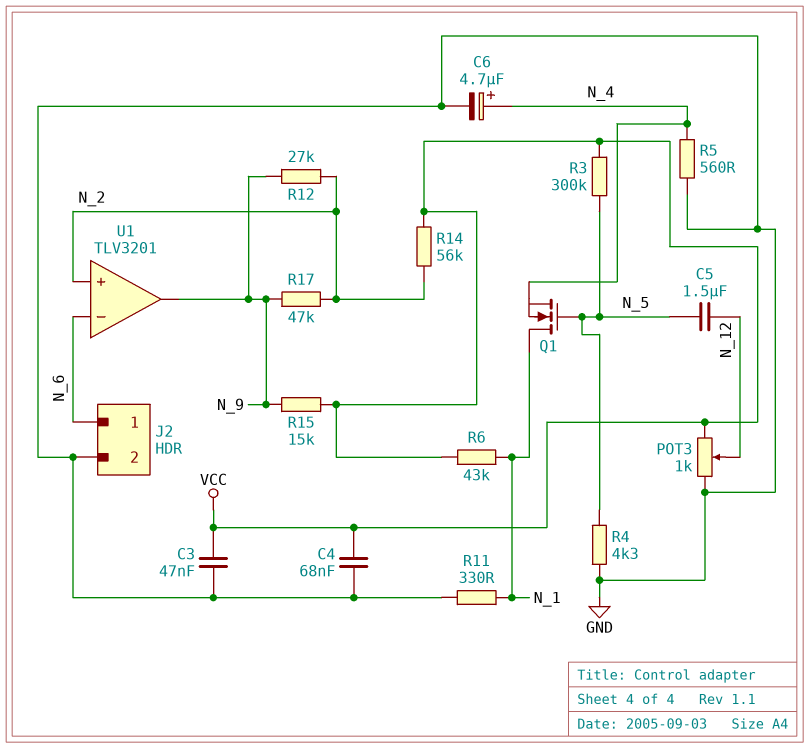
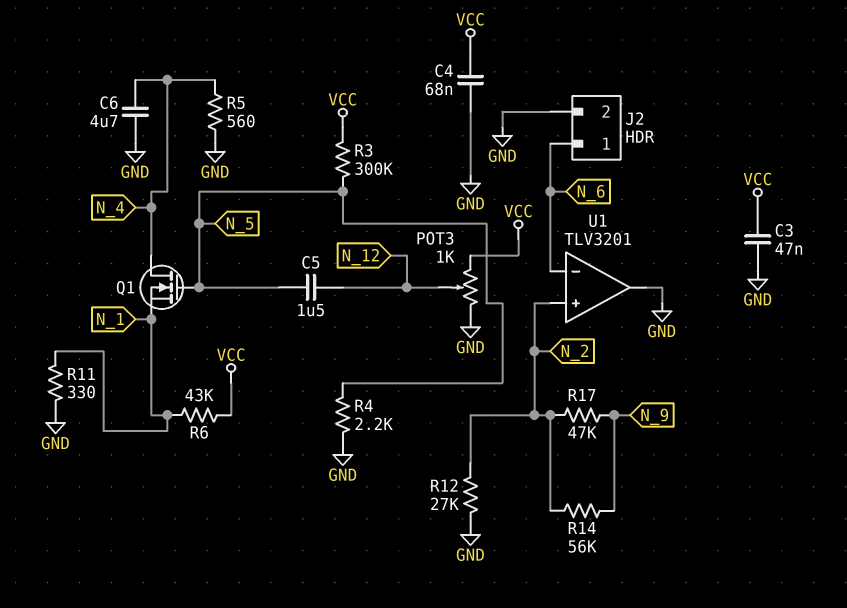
C6: 4.7uF (plus N_4, minus GND) -> 4.7uF (GND, N_4)
Q1: NMOS (G N_5, D N_1, S N_4) -> NMOS (G N_5, D N_4, S N_1)
R4: 4.3k (GND, N_5) -> 2.2k (GND, N_5)
R12: 27k (N_2, N_9) -> 27k (GND, N_2)
R14: 56k (N_2, VCC) -> 56k (N_2, N_9)
R15: 15k (N_9, VCC) -> none
U1 pin out: N_9 -> GND

